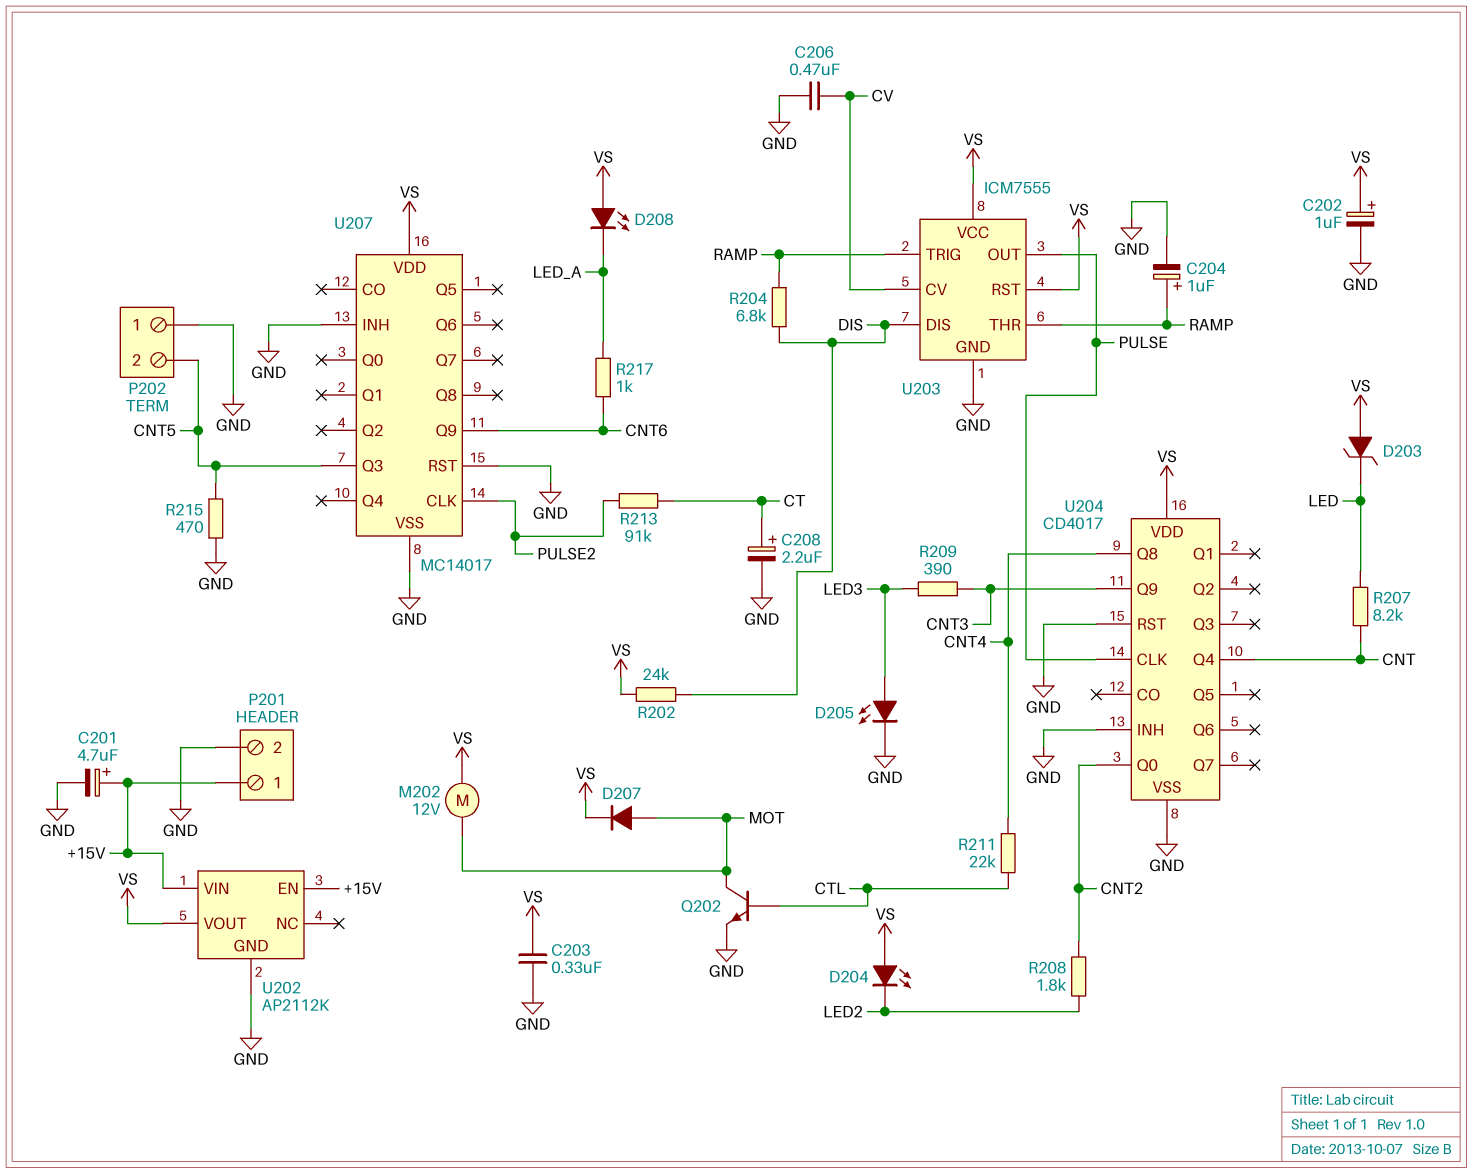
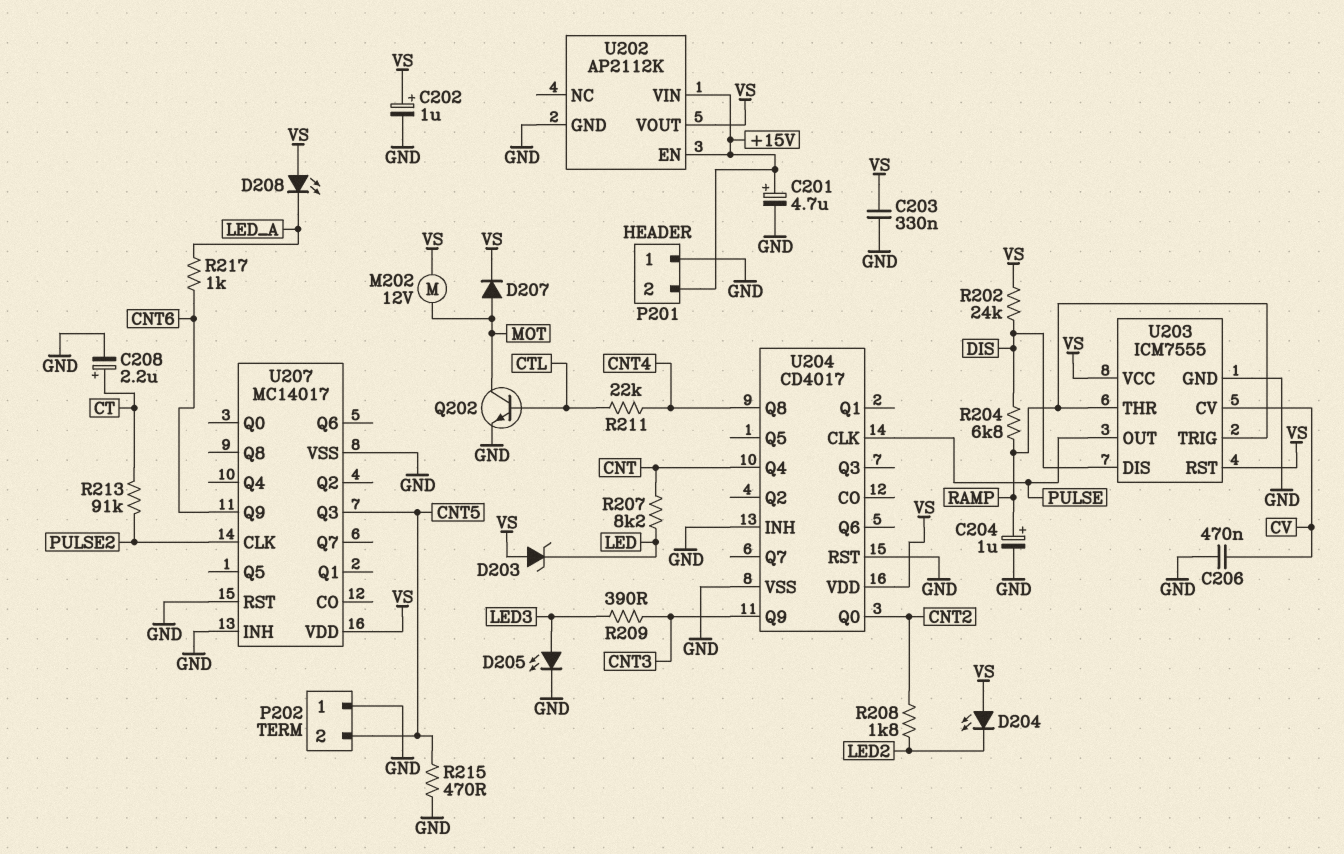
P201 pin 1: +15V -> GND
P201 pin 2: GND -> +15V

